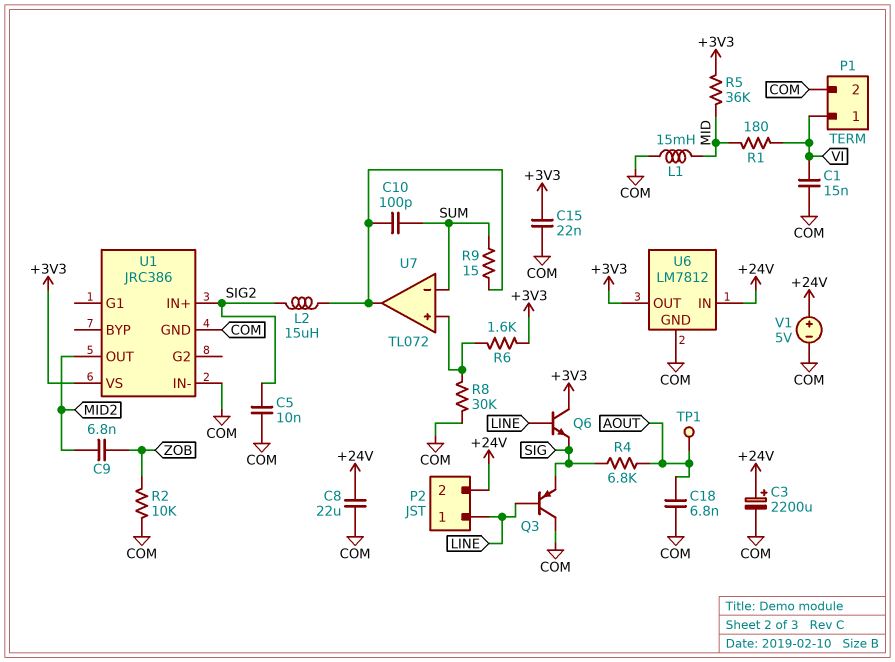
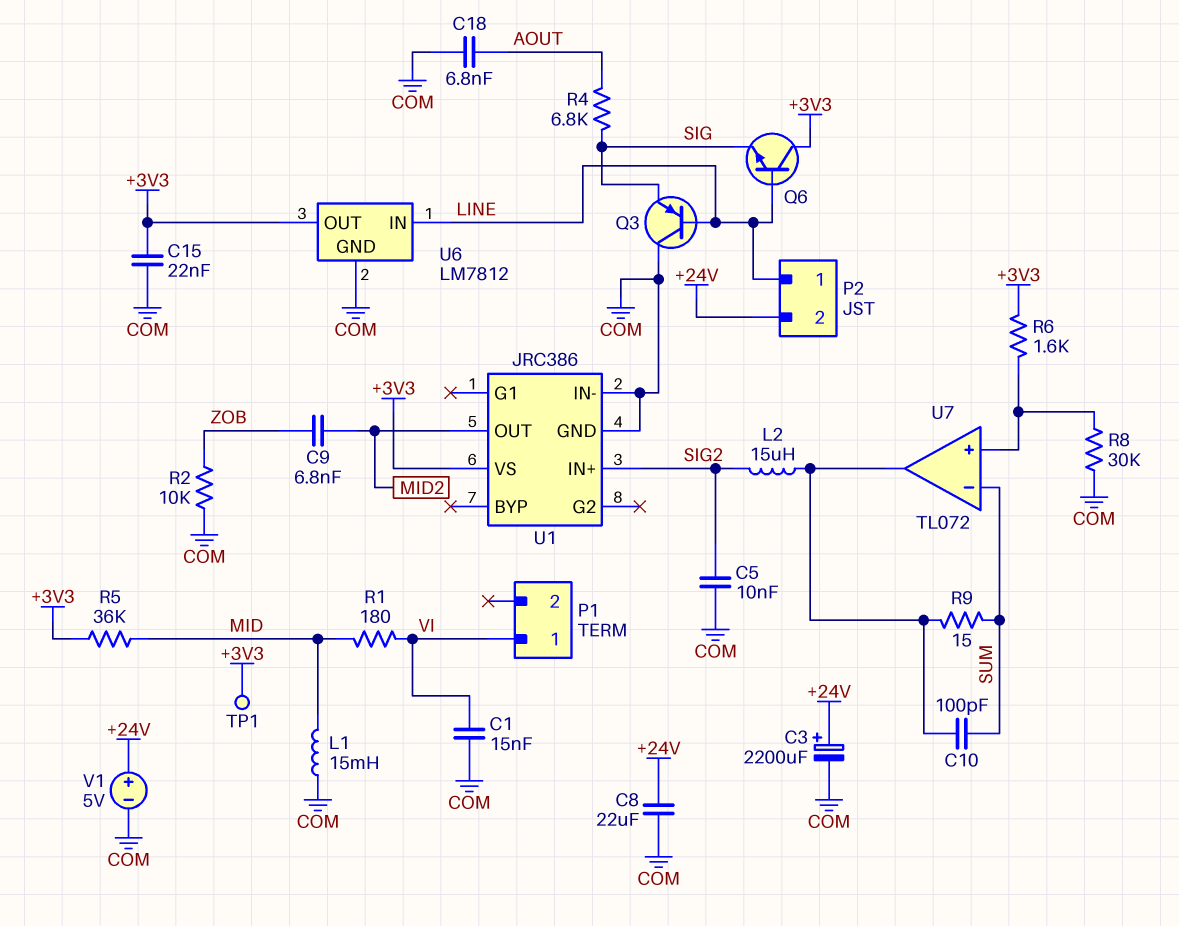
P1 pin 2: COM -> none
TP1: test point (AOUT) -> test point (+3V3)
U6 pin IN: +24V -> LINE

